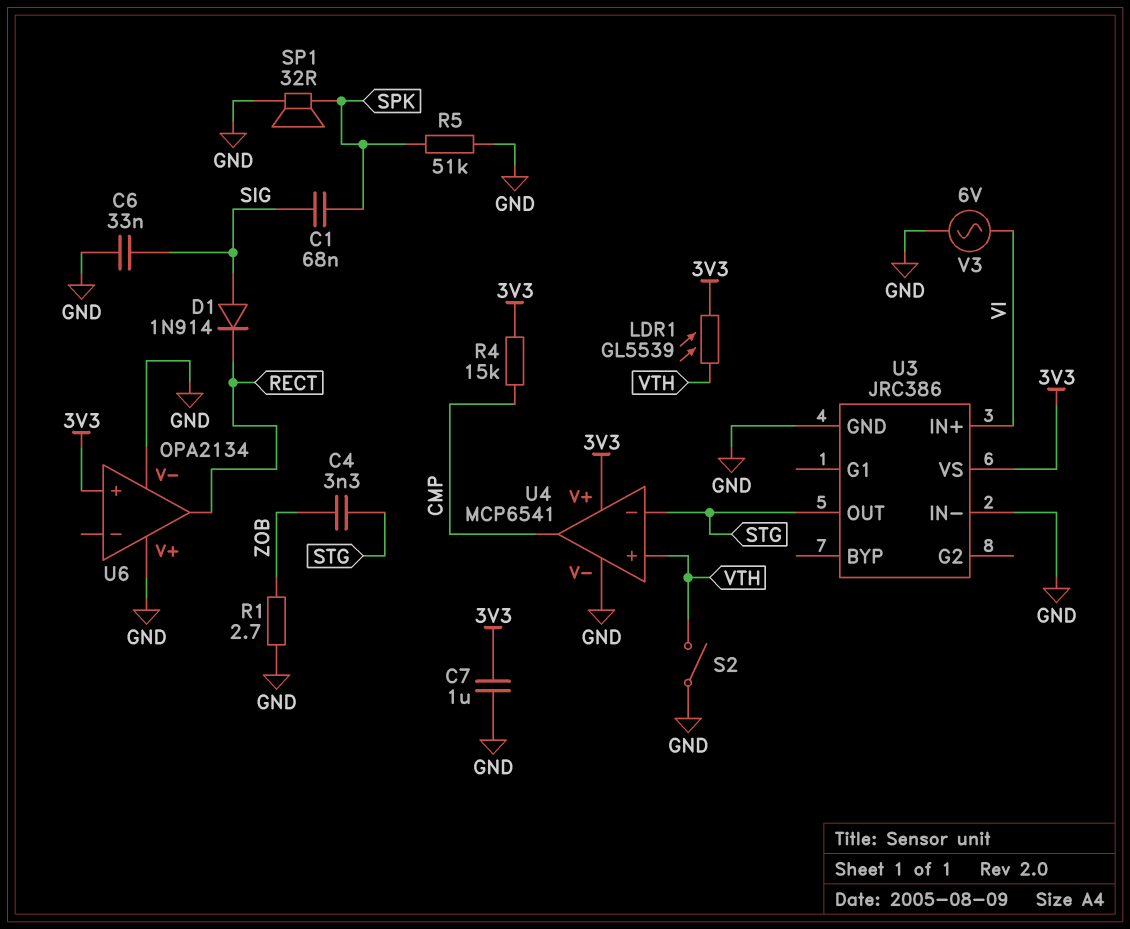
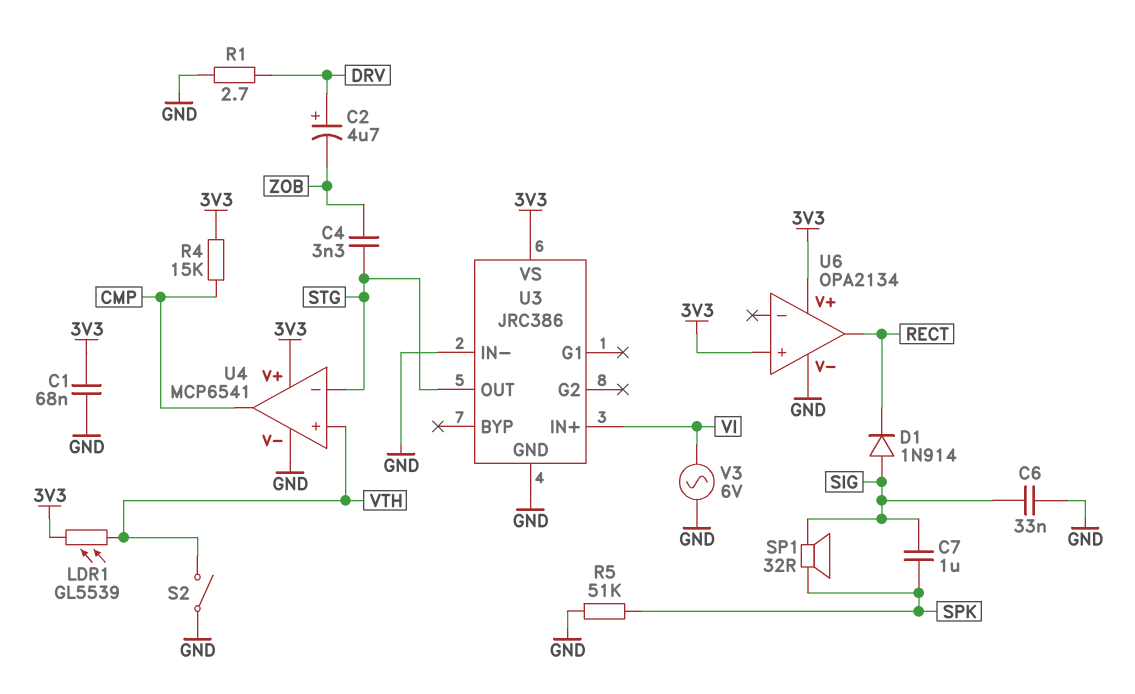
C1: 68nF (SIG, SPK) -> 68nF (3V3, GND)
C2: none -> 4.7uF (plus DRV, minus ZOB)
C7: 1uF (3V3, GND) -> 1uF (SIG, SPK)
R1: 2.7 (GND, ZOB) -> 2.7 (DRV, GND)
SP1: speaker 32R (GND, SPK) -> speaker 32R (SIG, SPK)
U6 pin V+: GND -> 3V3

